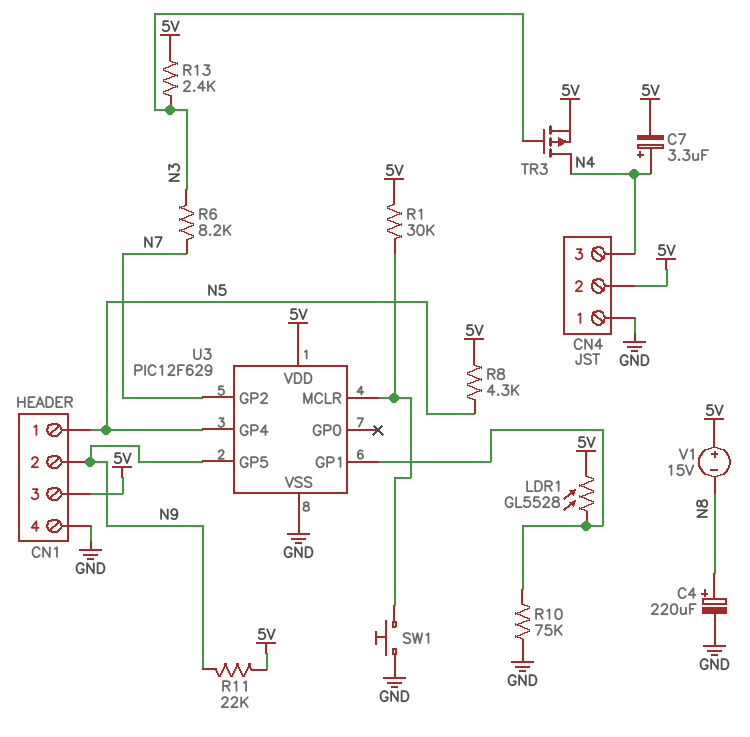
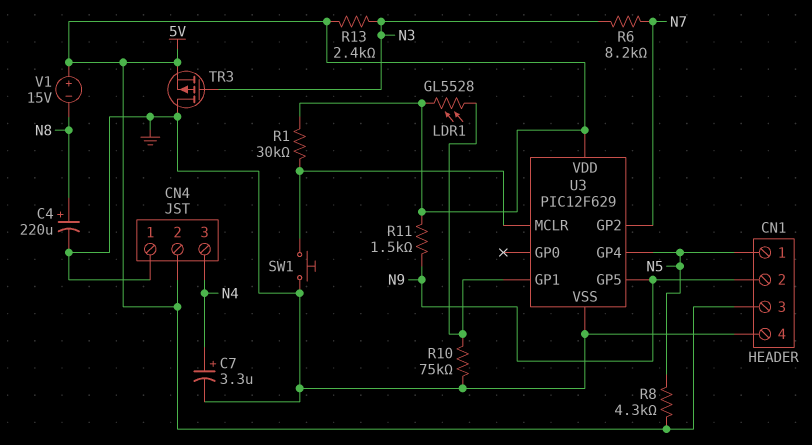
C7: 3.3uF (plus N4, minus 5V) -> 3.3uF (plus N4, minus GND)
R11: 22k (5V, N9) -> 1.5k (5V, N9)
TR3: PMOS (G N3, D N4, S 5V) -> PMOS (G N3, D GND, S 5V)

